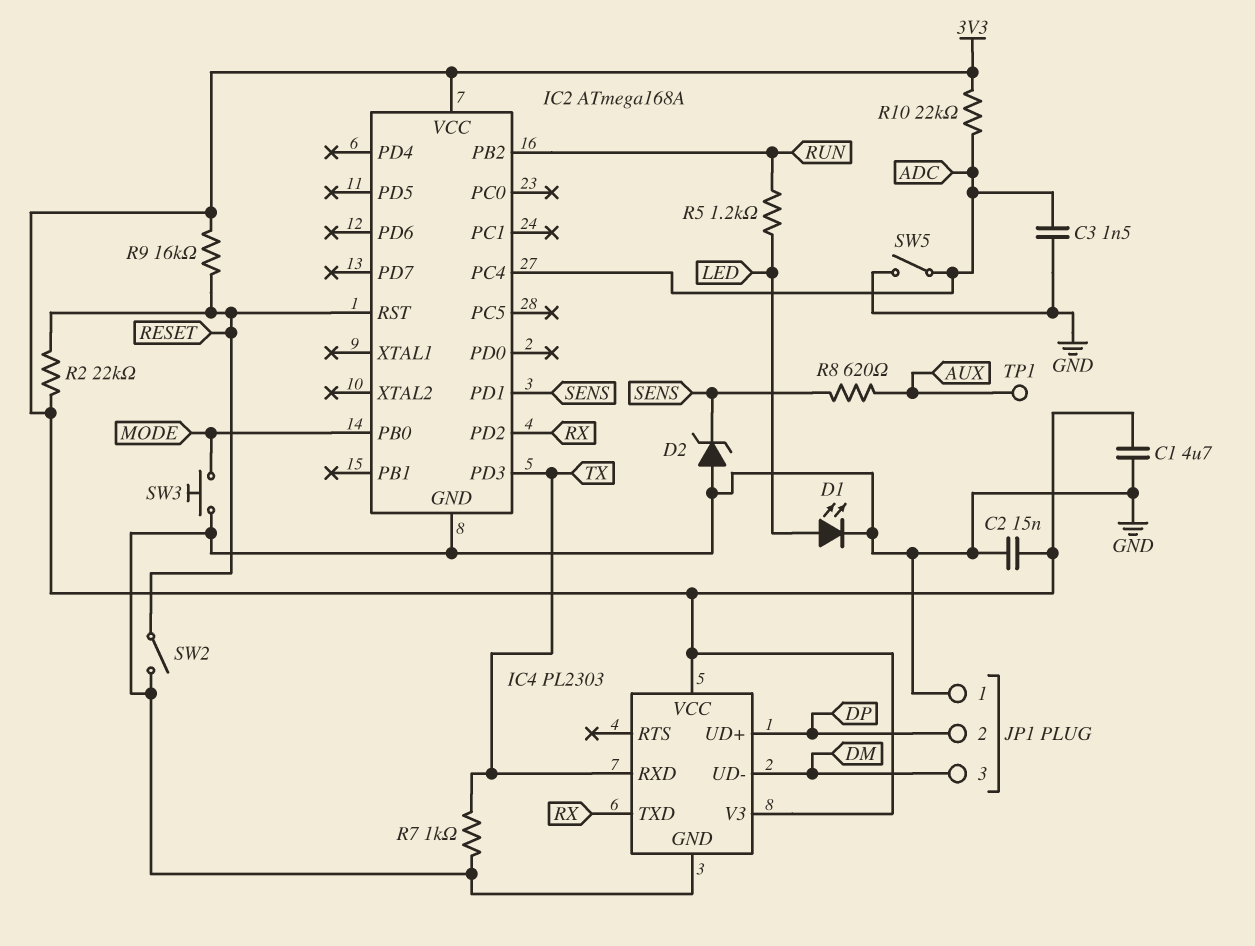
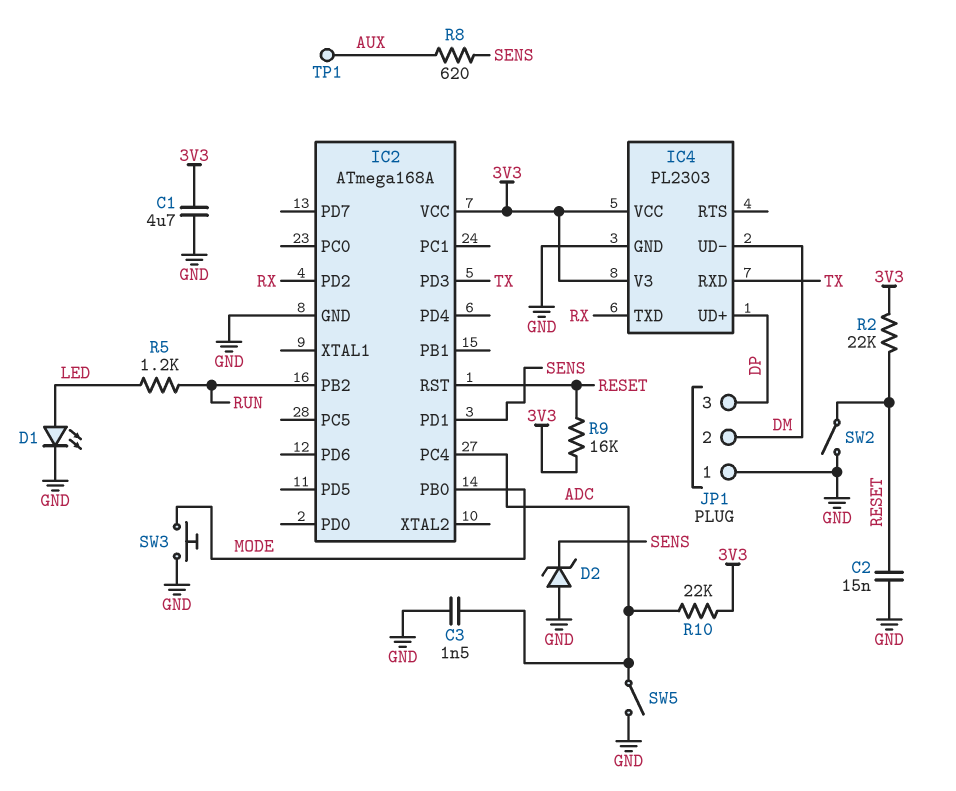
C2: 15nF (3V3, GND) -> 15nF (GND, RESET)
JP1 pin 2: DP -> DM
JP1 pin 3: DM -> DP
R7: 1k (GND, TX) -> none

